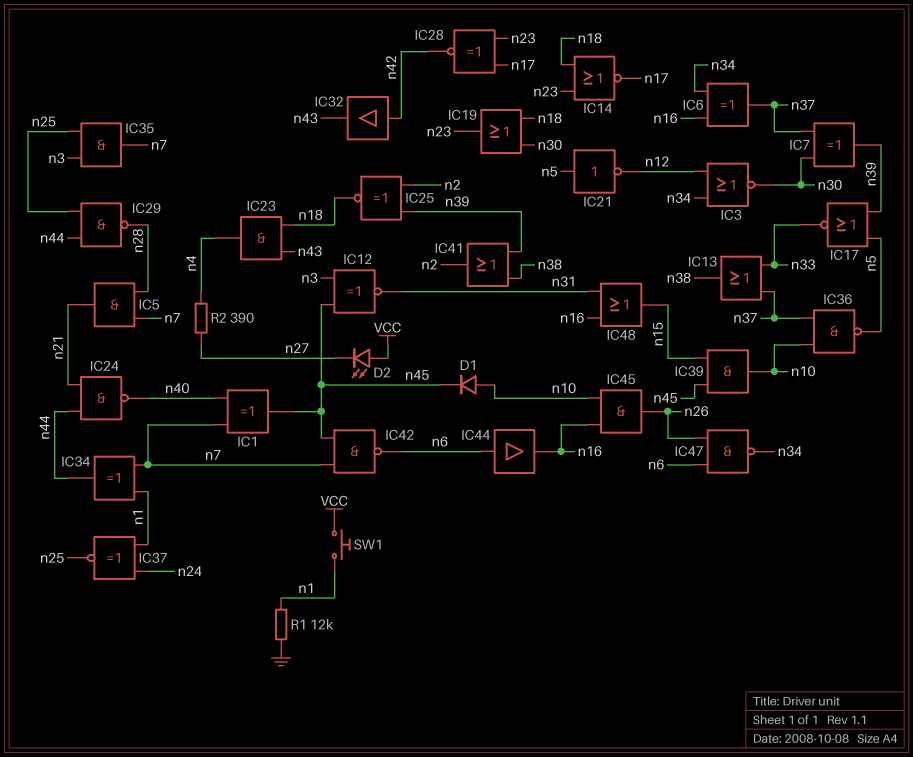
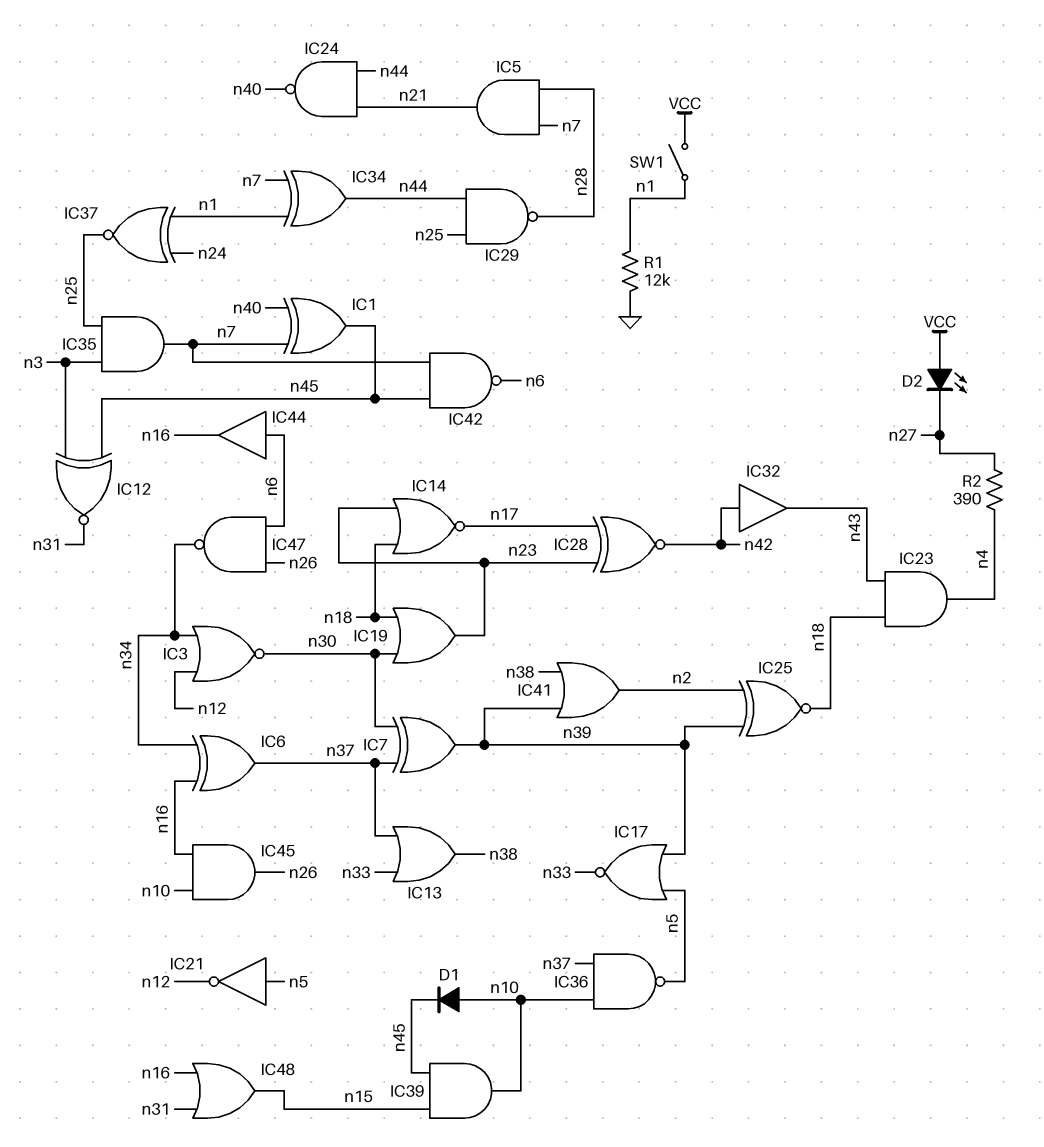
SW1: button (VCC, n1) -> switch (VCC, n1)

